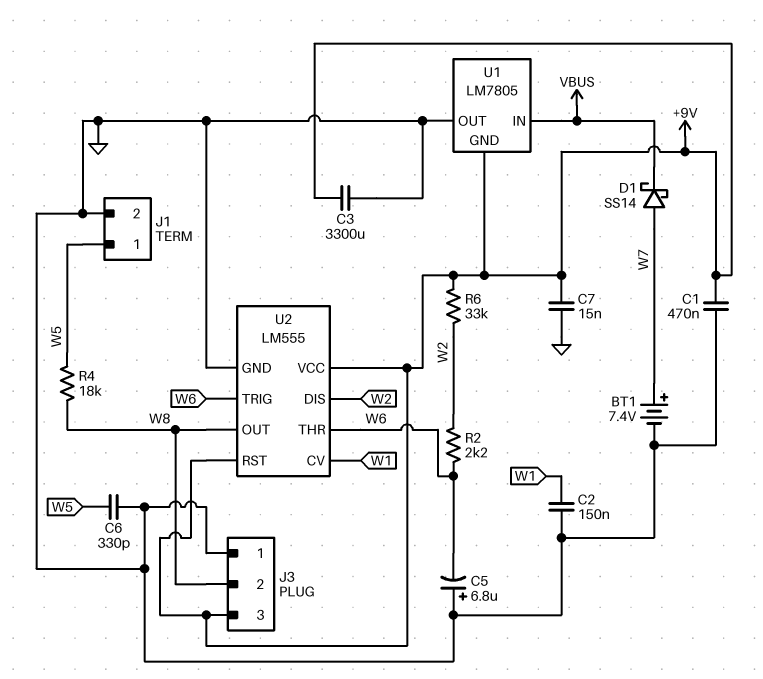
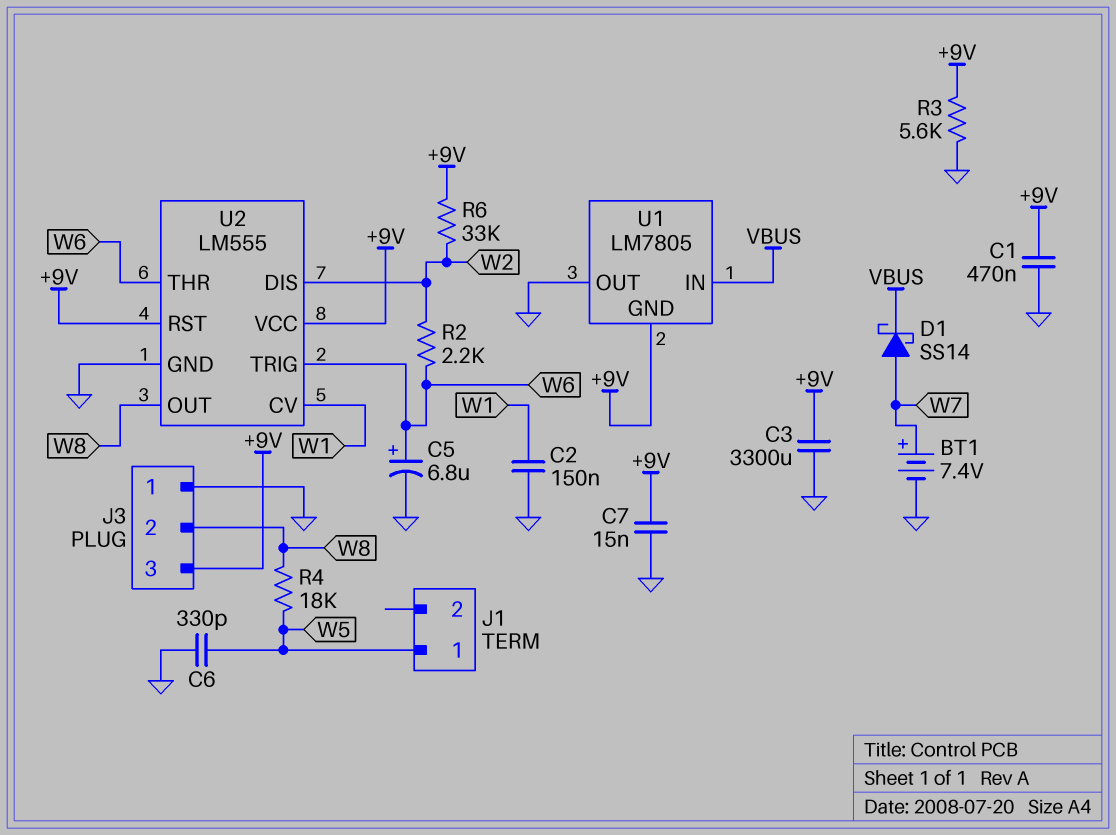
C5: 6.8uF (plus GND, minus W6) -> 6.8uF (plus W6, minus GND)
J1 pin 2: GND -> none
R3: none -> 5.6k (+9V, GND)

